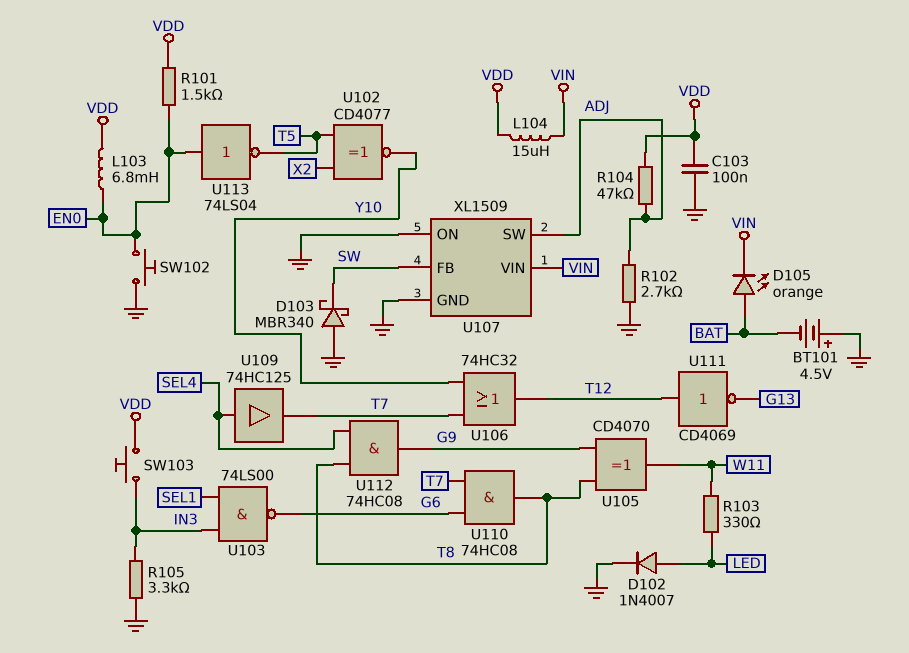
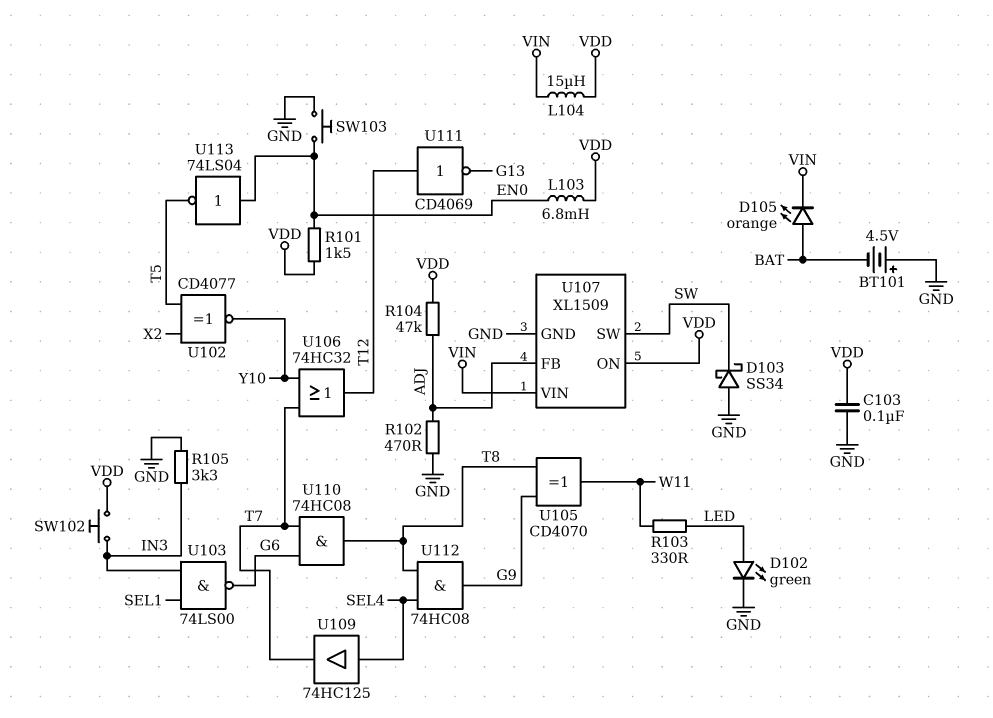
D102: diode 1N4007 (A LED, K GND) -> LED green (A LED, K GND)
D103: schottky MBR340 (A GND, K SW) -> schottky SS34 (A GND, K SW)
R102: 2.7k (ADJ, GND) -> 470 (ADJ, GND)
SW102: button (EN0, GND) -> button (IN3, VDD)
SW103: button (IN3, VDD) -> button (EN0, GND)
U107 pin FB: SW -> ADJ
U107 pin ON: GND -> VDD
U107 pin SW: ADJ -> SW

